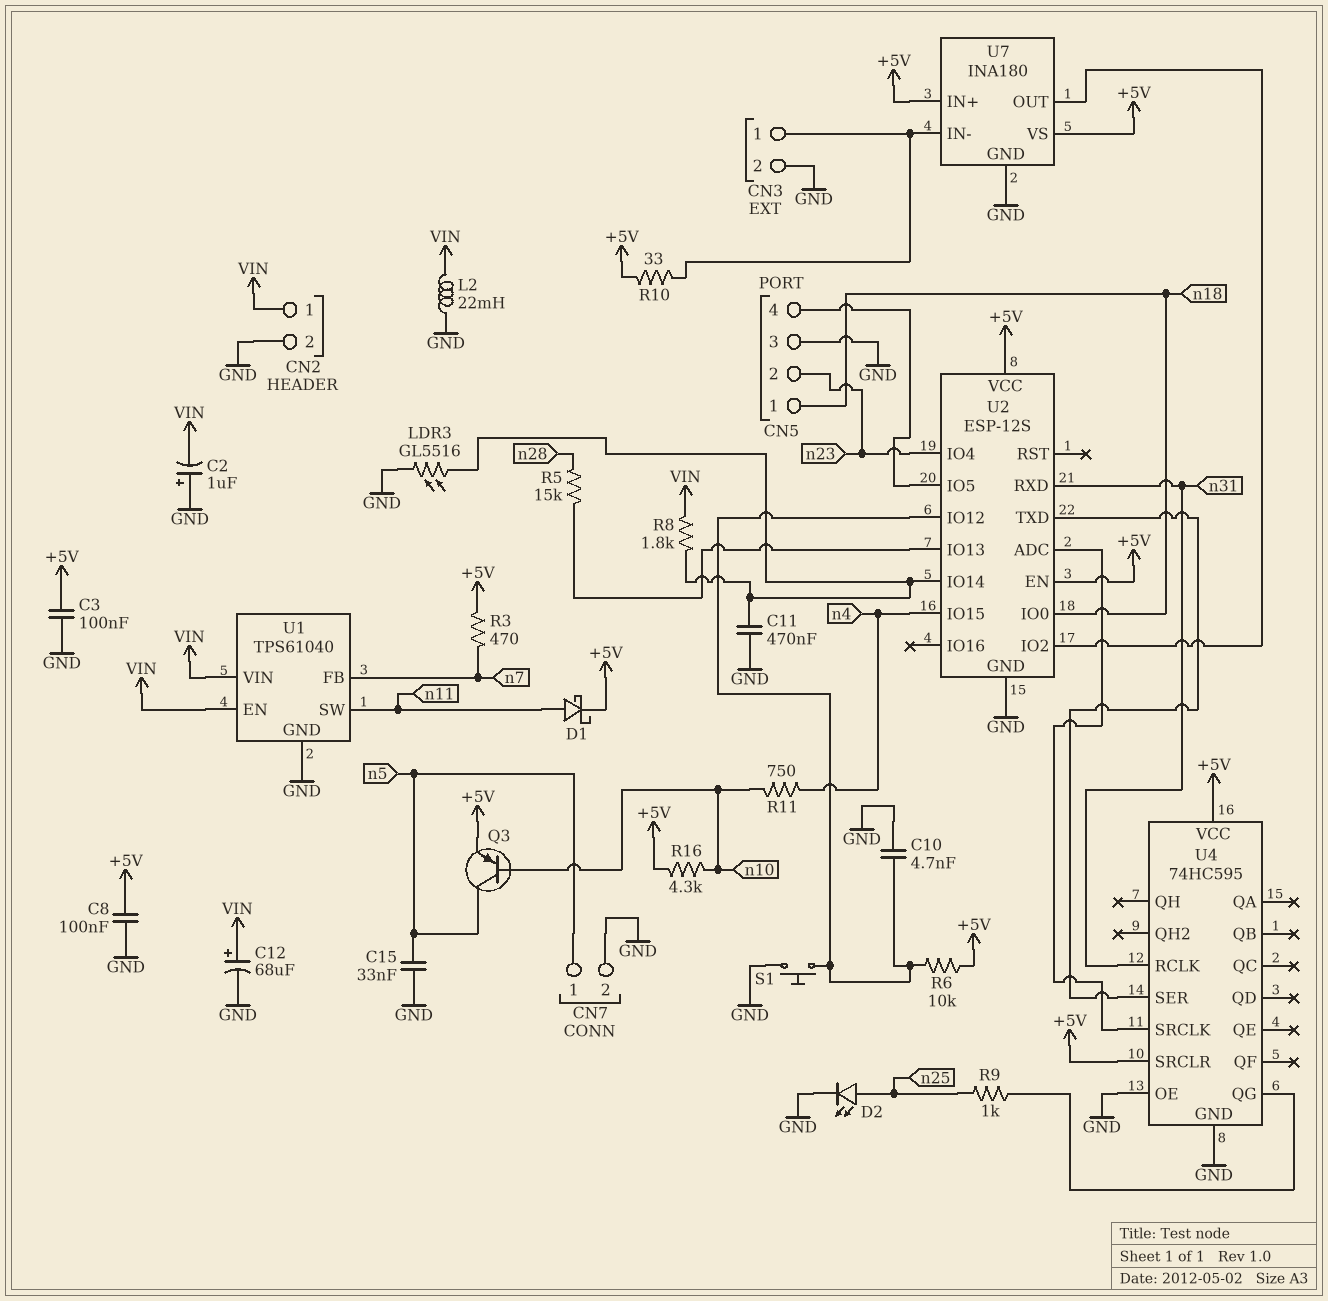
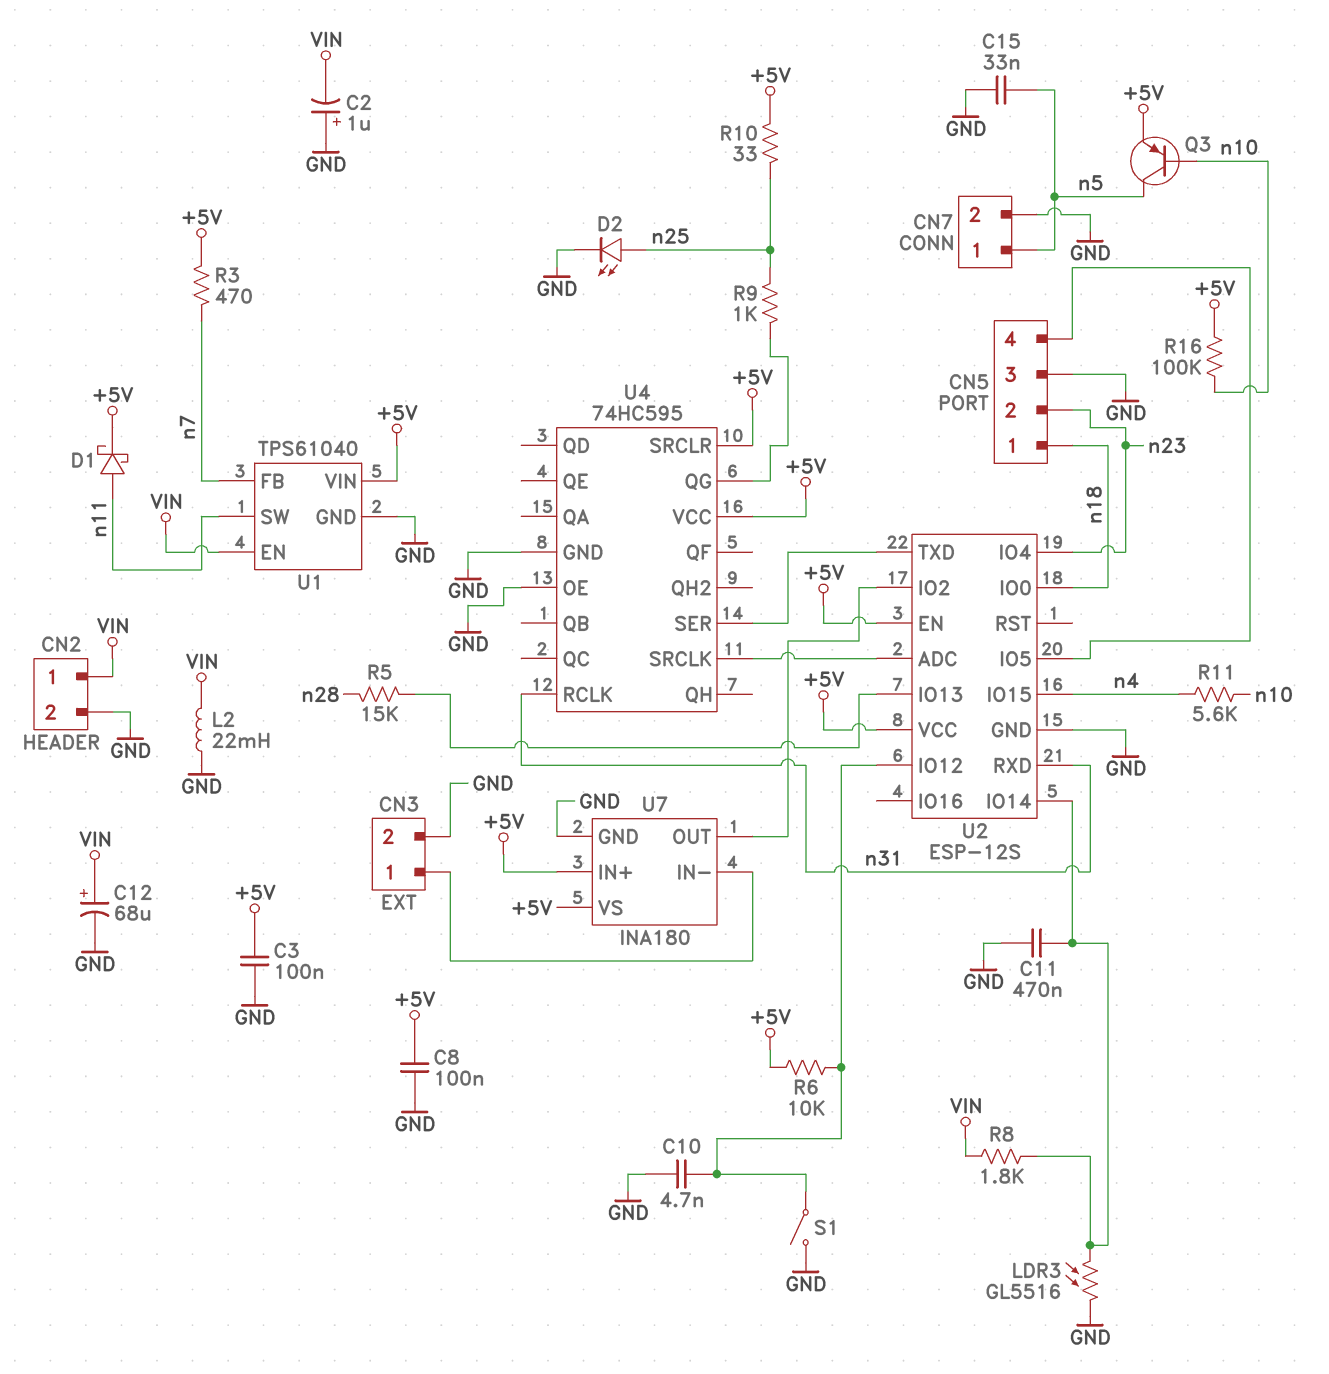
R10: 33 (+5V, CN3/1) -> 33 (+5V, n25)
R11: 750 (n4, n10) -> 5.6k (n4, n10)
R16: 4.3k (+5V, n10) -> 100k (+5V, n10)
S1: button (GND, U2/IO12) -> switch (GND, U2/IO12)
U1 pin VIN: VIN -> +5V

